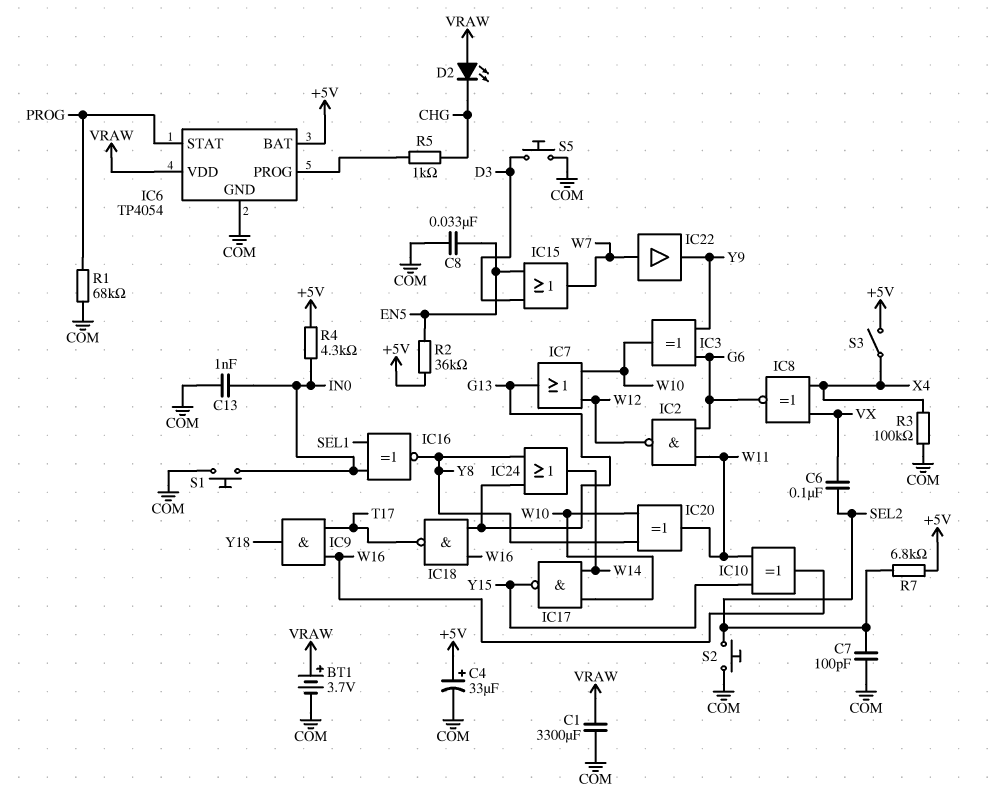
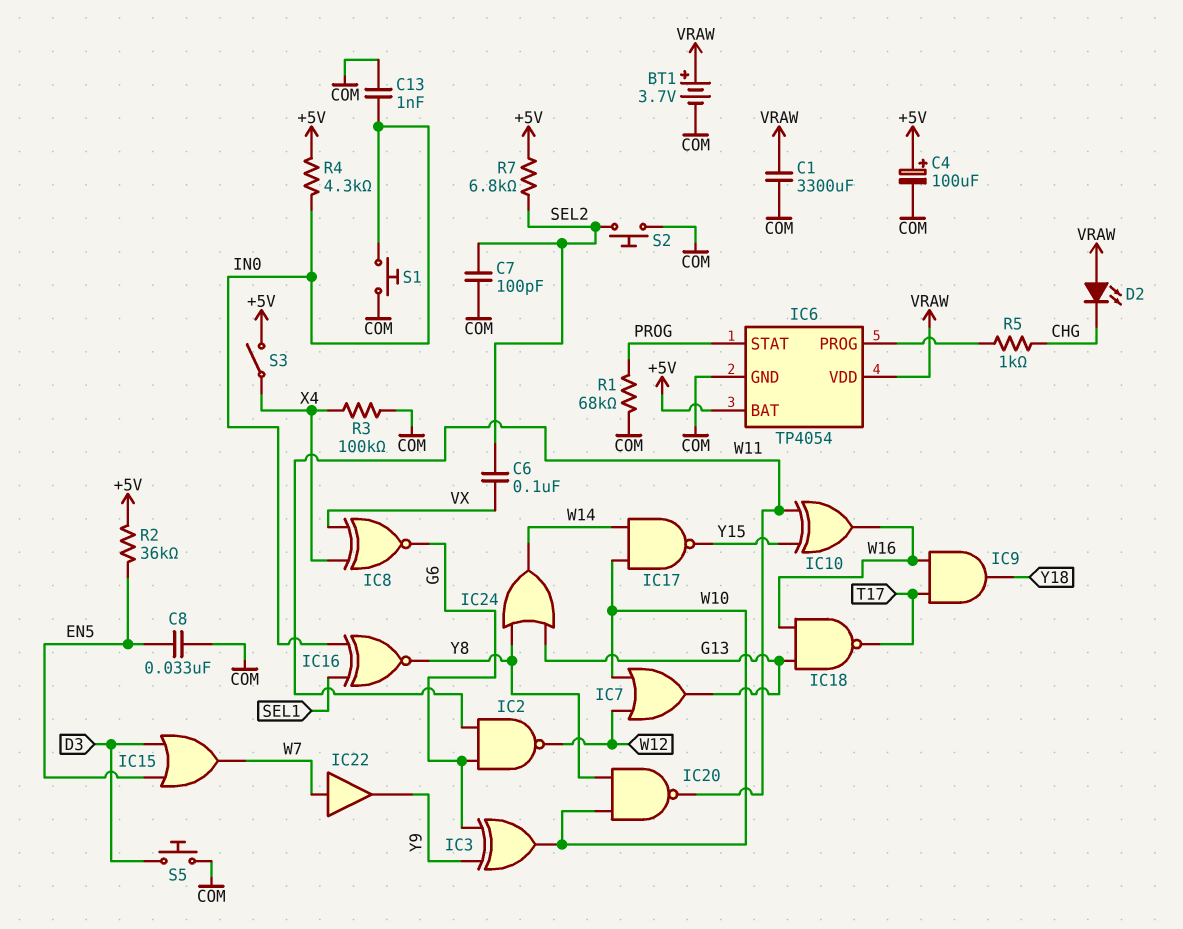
C4: 33uF (plus +5V, minus COM) -> 100uF (plus +5V, minus COM)
IC20: XOR (in W10, in Y8, out W11) -> NAND (in W10, in Y8, out W11)

